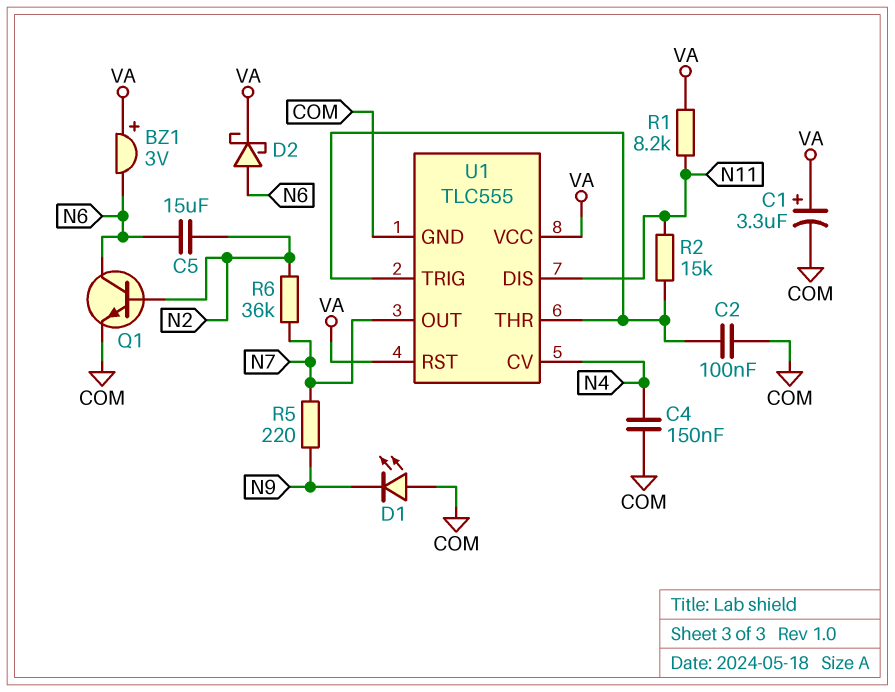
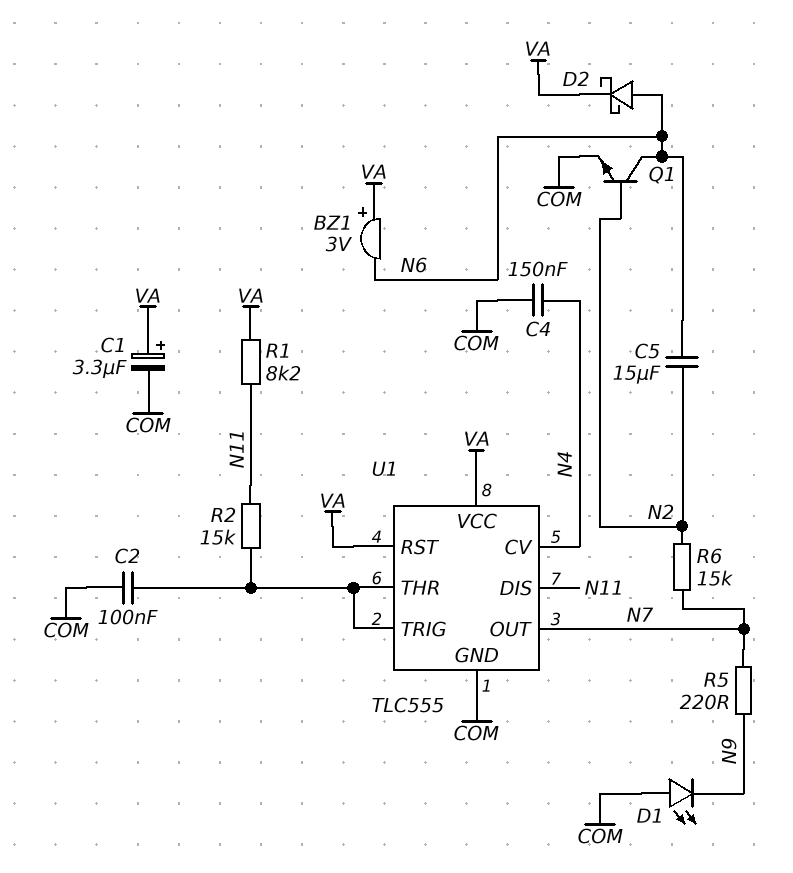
R6: 36k (N2, N7) -> 15k (N2, N7)

